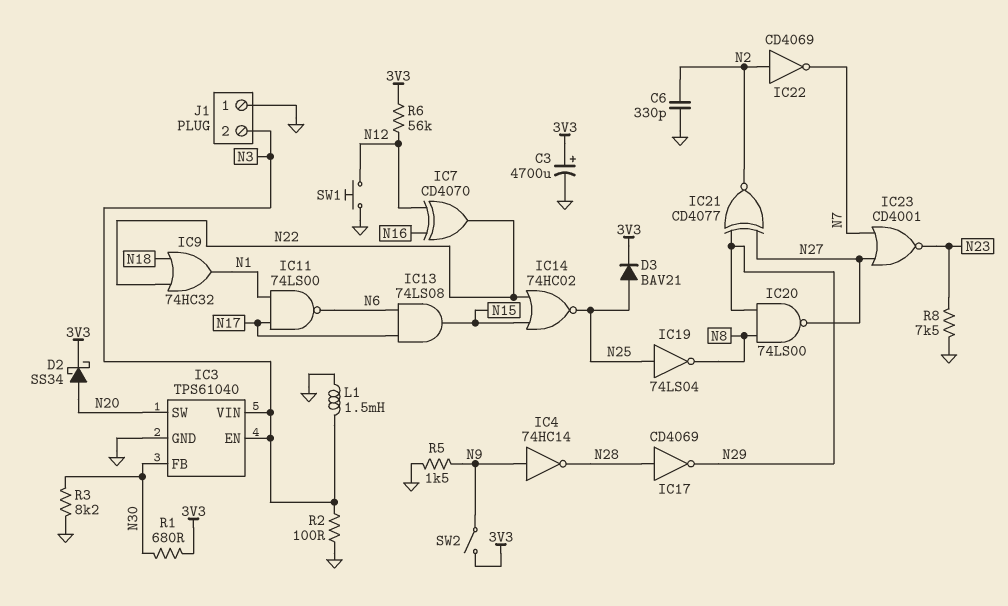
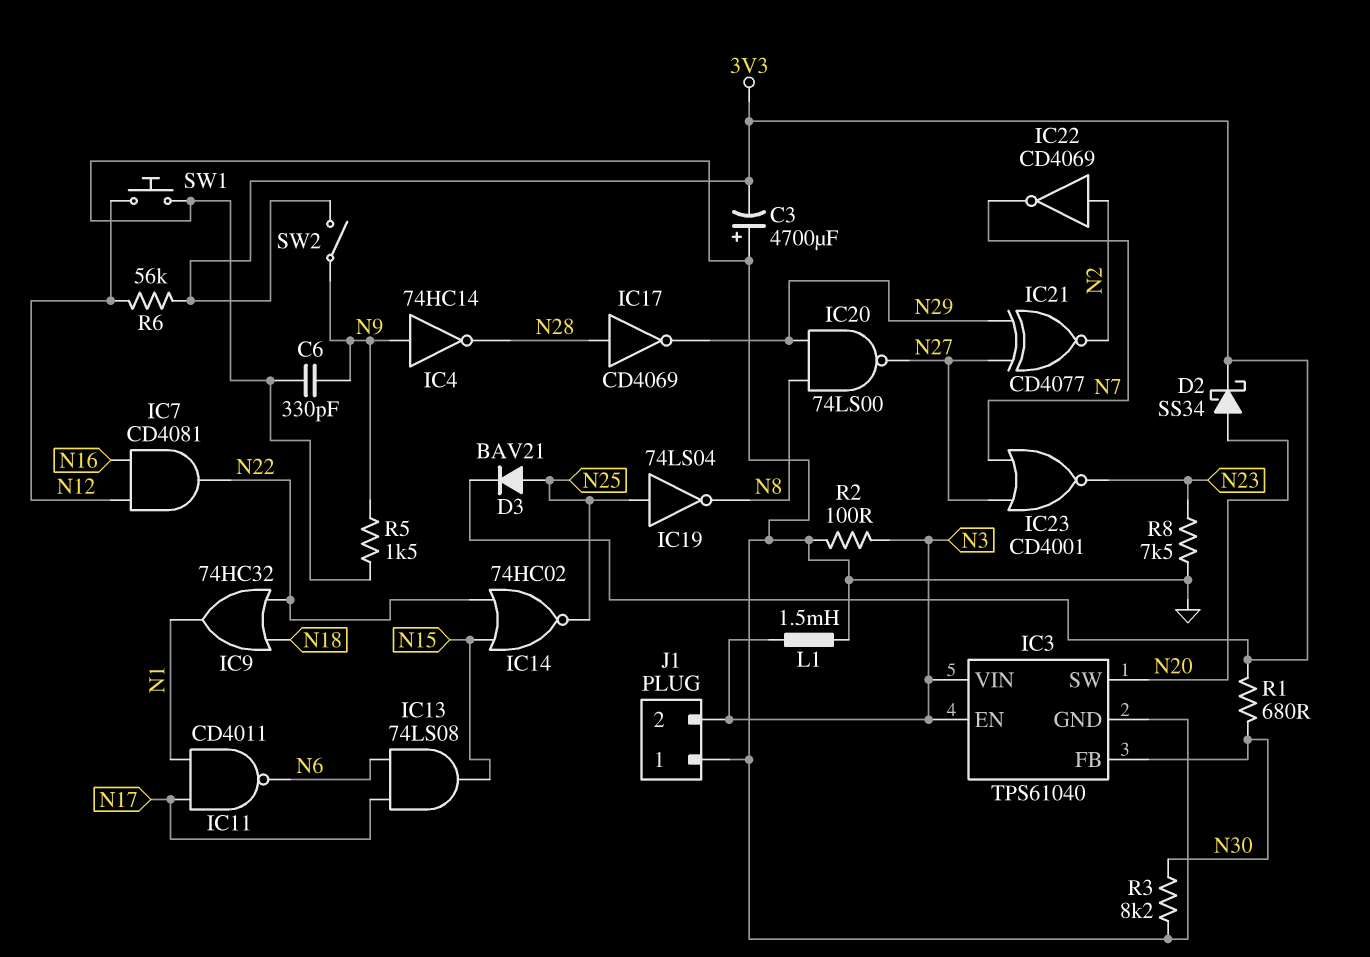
C3: 4700uF (plus 3V3, minus GND) -> 4700uF (plus GND, minus 3V3)
C6: 330pF (GND, N2) -> 330pF (GND, N9)
IC7: XOR CD4070 (in N12, in N16, out N22) -> AND CD4081 (in N12, in N16, out N22)
IC11: NAND 74LS00 (in N1, in N17, out N6) -> NAND CD4011 (in N1, in N17, out N6)

